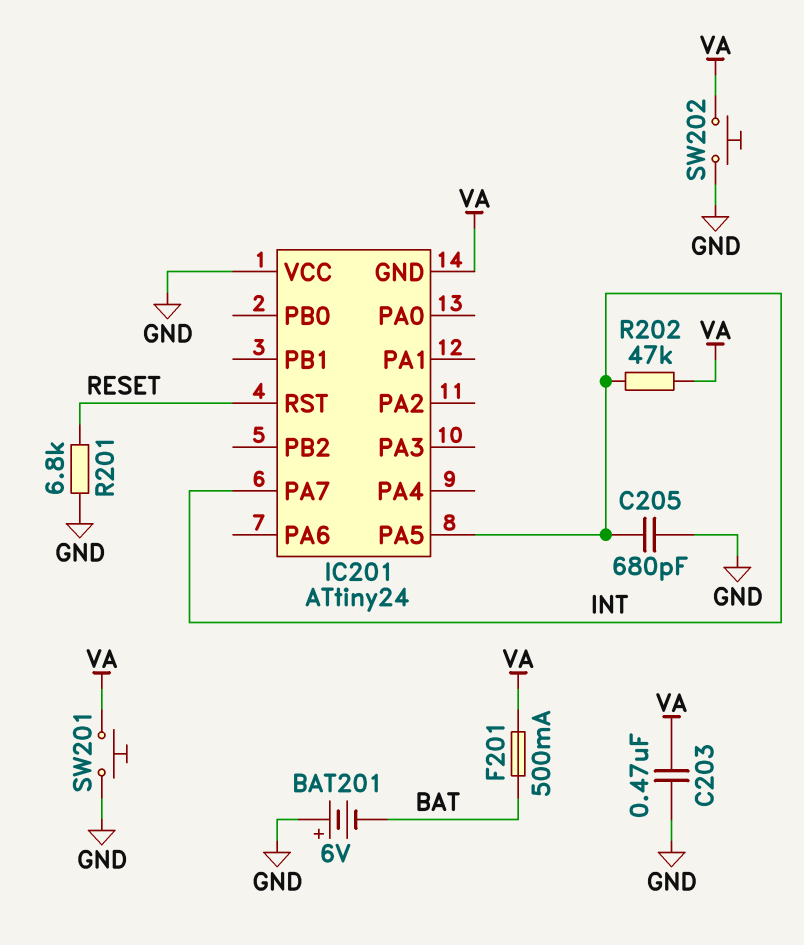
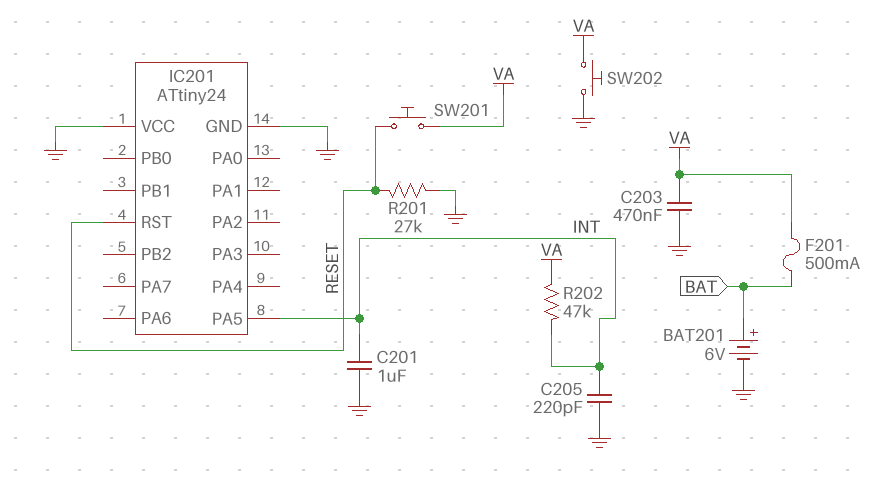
BAT201: 6V (plus GND, minus BAT) -> 6V (plus BAT, minus GND)
C201: none -> 1uF (GND, INT)
C205: 680pF (GND, INT) -> 220pF (GND, INT)
IC201 pin GND: VA -> GND
IC201 pin PA7: INT -> none
R201: 6.8k (GND, RESET) -> 27k (GND, RESET)
SW201: button (GND, VA) -> button (RESET, VA)

